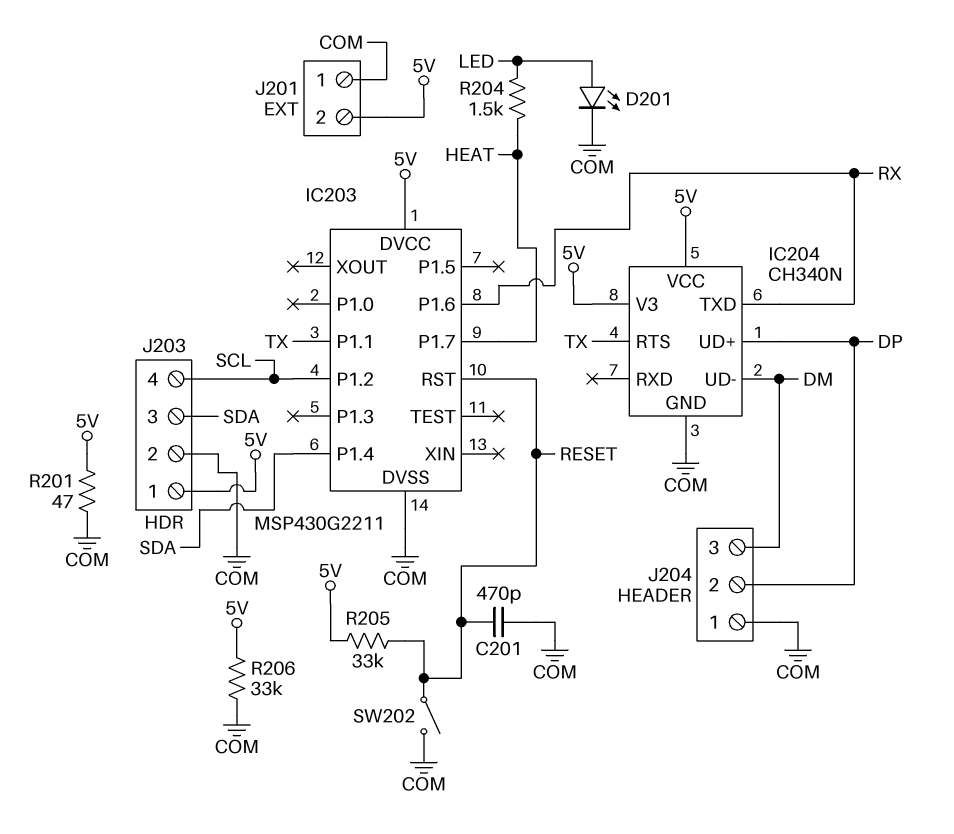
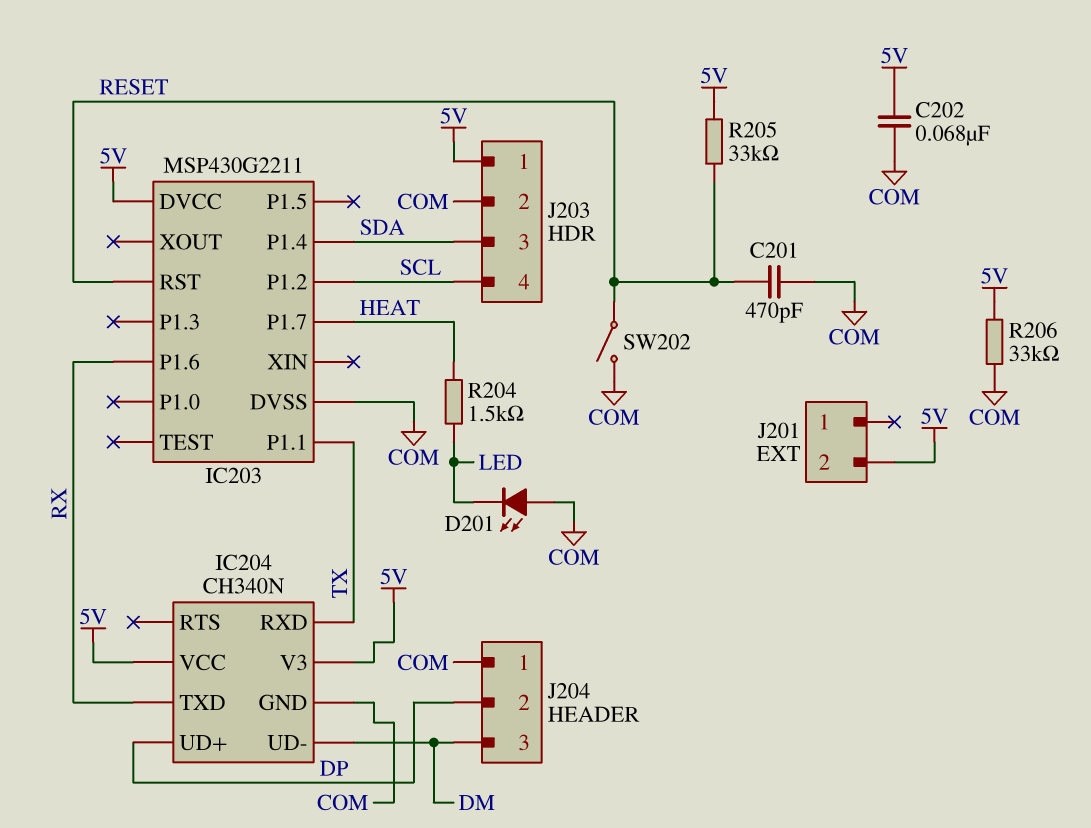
C202: none -> 68nF (5V, COM)
D201: LED (A LED, K COM) -> LED (A COM, K LED)
IC204 pin RTS: TX -> none
IC204 pin RXD: none -> TX
J201 pin 1: COM -> none
R201: 47 (5V, COM) -> none

